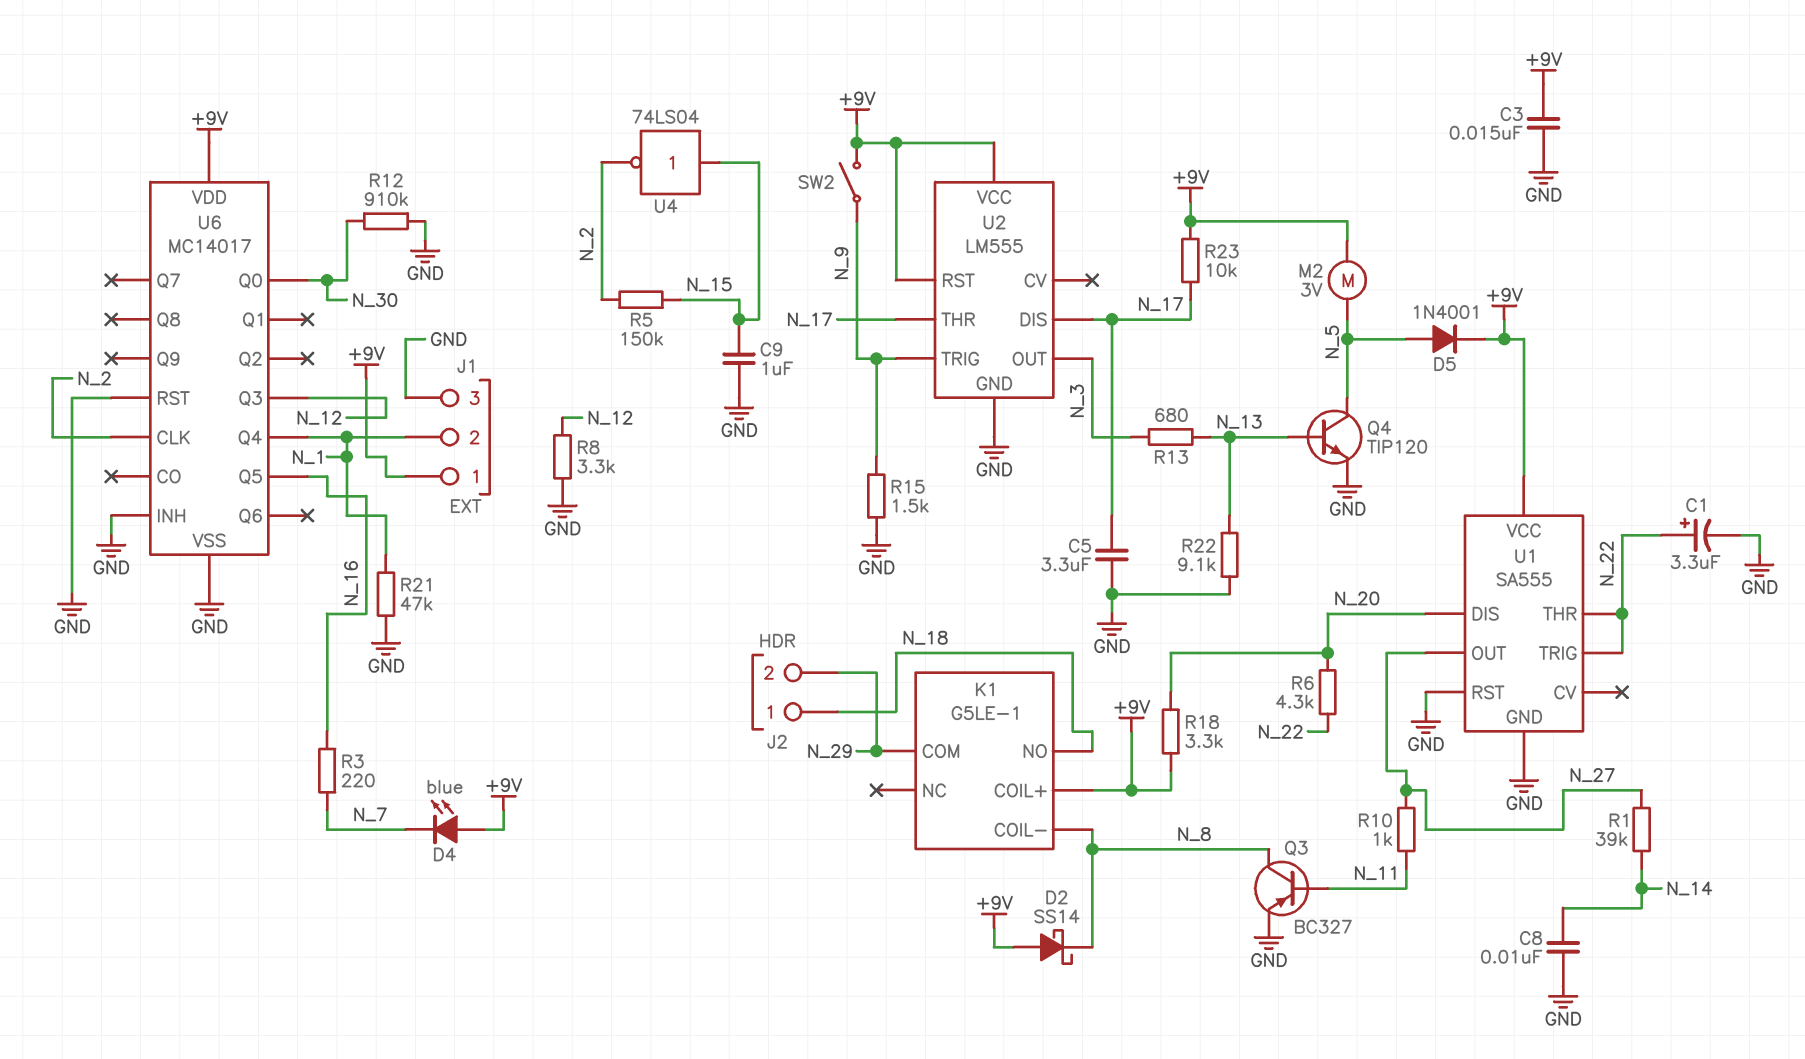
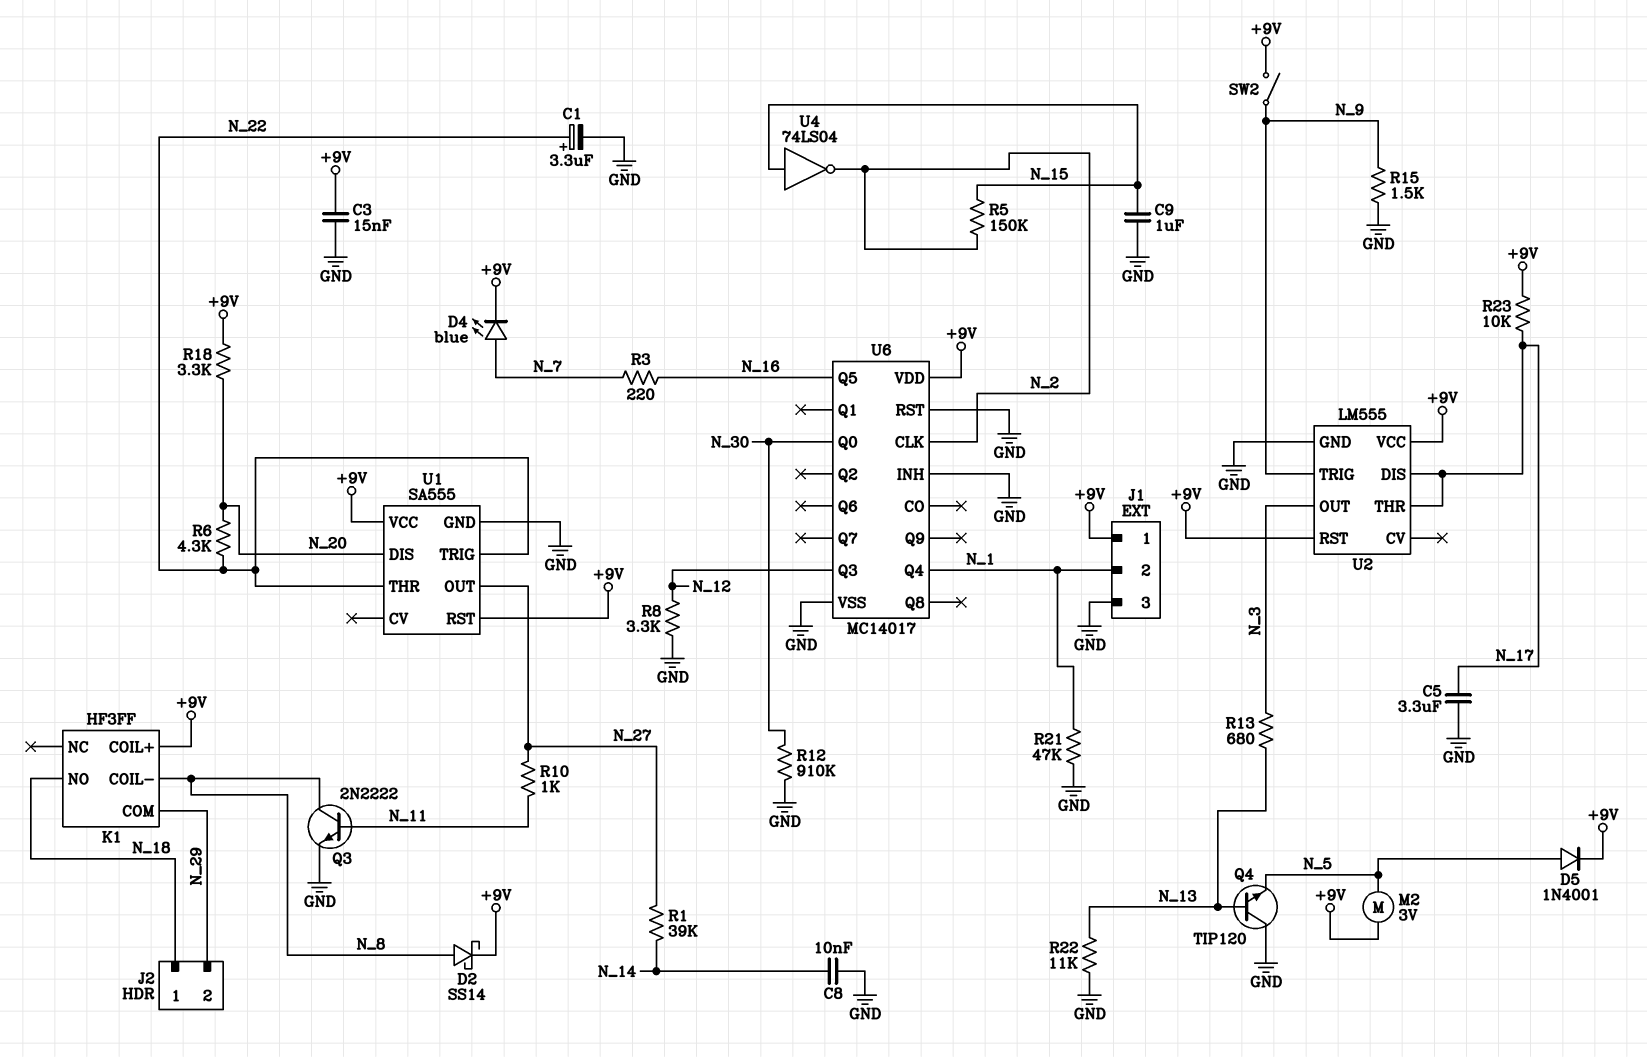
D2: schottky SS14 (A +9V, K N_8) -> schottky SS14 (A N_8, K +9V)
D4: LED blue (A +9V, K N_7) -> LED blue (A N_7, K +9V)
K1: G5LE-1 -> HF3FF
Q3: PNP BC327 (B N_11, C N_8, E GND) -> NPN 2N2222 (B N_11, C N_8, E GND)
Q4: NPN TIP120 (B N_13, C N_5, E GND) -> NPN TIP120 (B N_13, C GND, E N_5)
R22: 9.1k (GND, N_13) -> 11k (GND, N_13)
U1 pin RST: GND -> +9V

